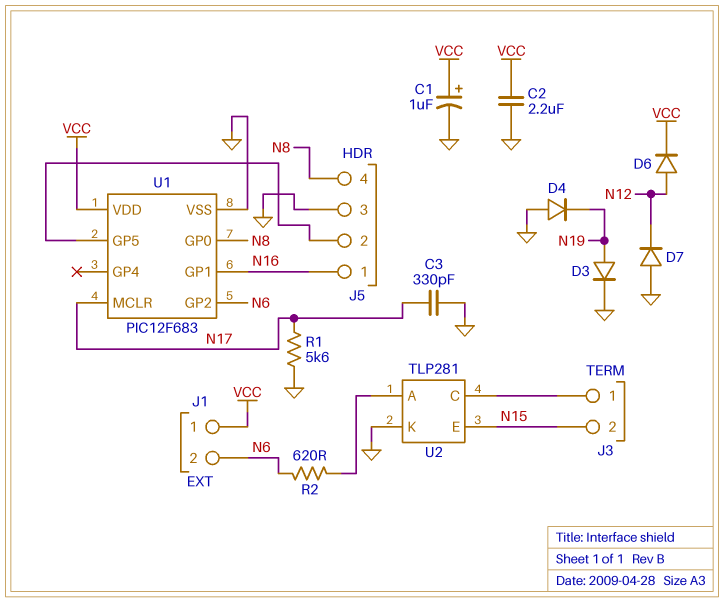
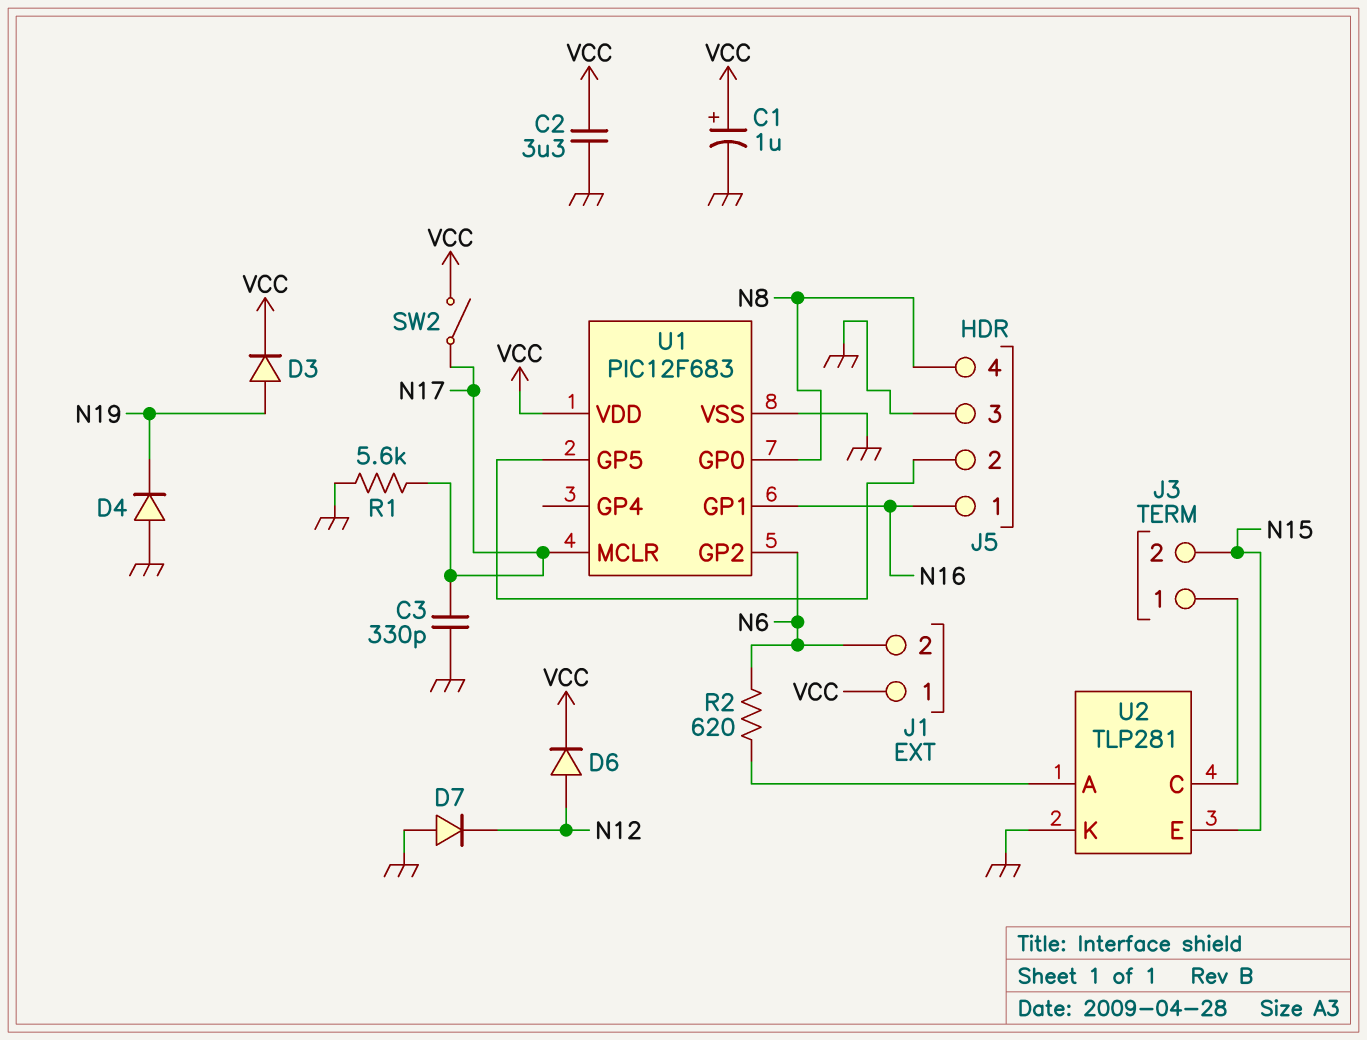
C2: 2.2uF (GND, VCC) -> 3.3uF (GND, VCC)
D3: diode (A N19, K GND) -> diode (A N19, K VCC)
SW2: none -> switch (N17, VCC)

